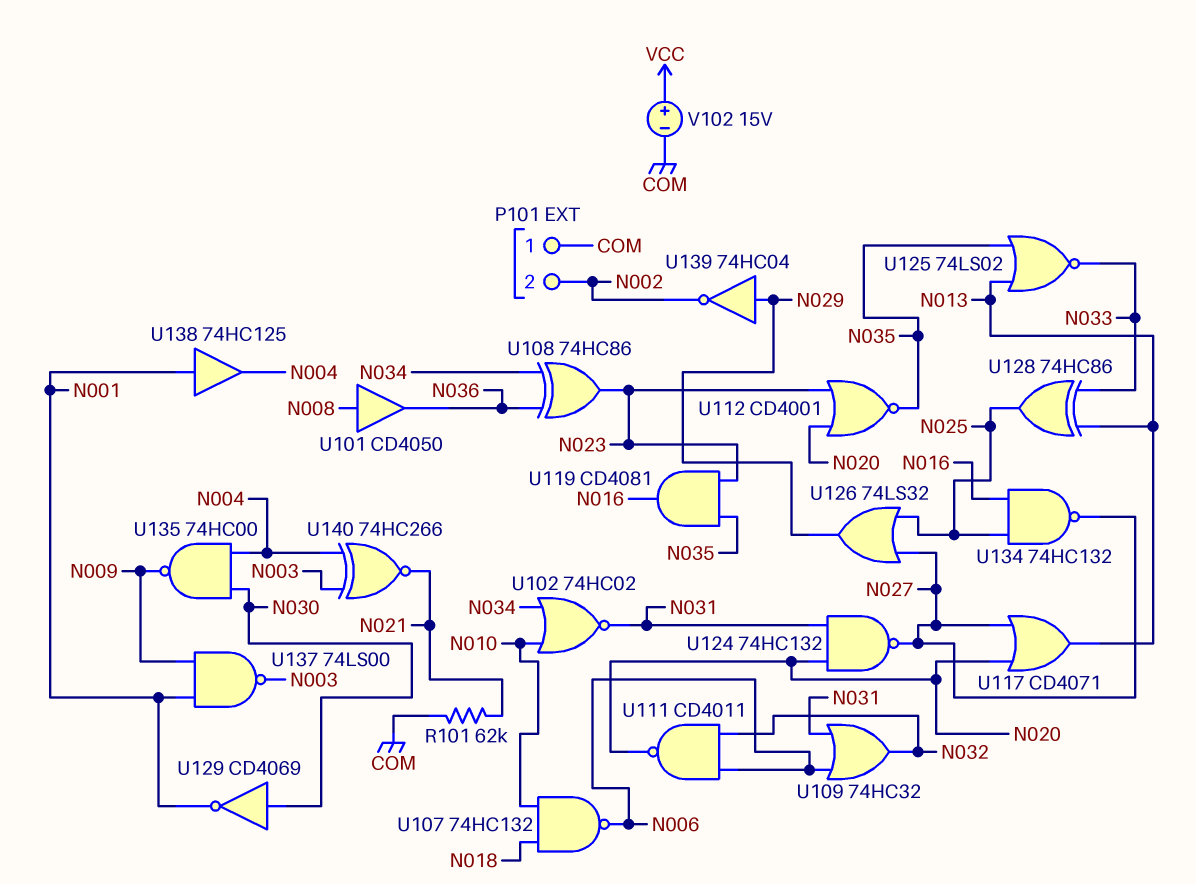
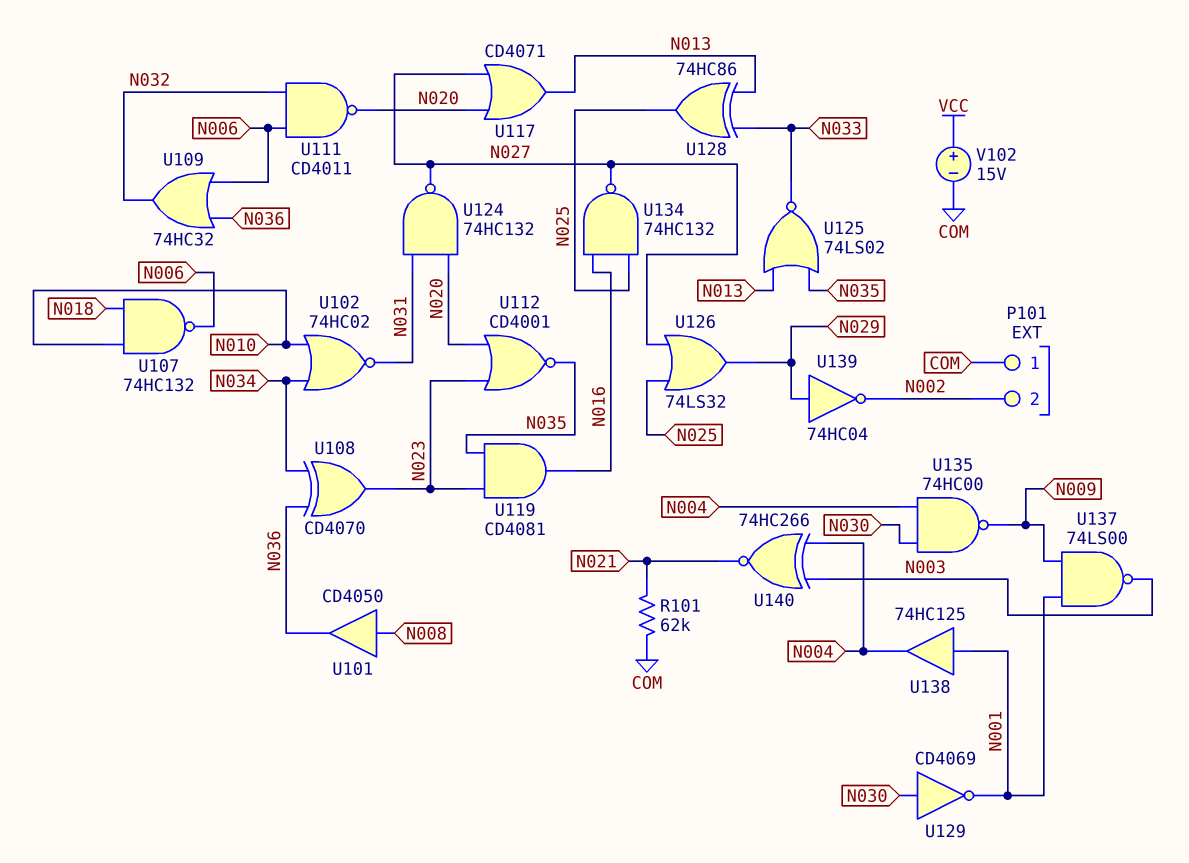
U108: XOR 74HC86 (in N034, in N036, out N023) -> XOR CD4070 (in N034, in N036, out N023)
U109: OR 74HC32 (in N006, in N031, out N032) -> OR 74HC32 (in N006, in N036, out N032)

